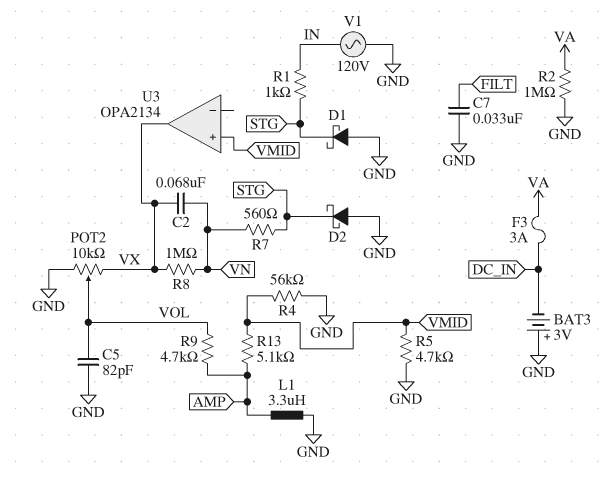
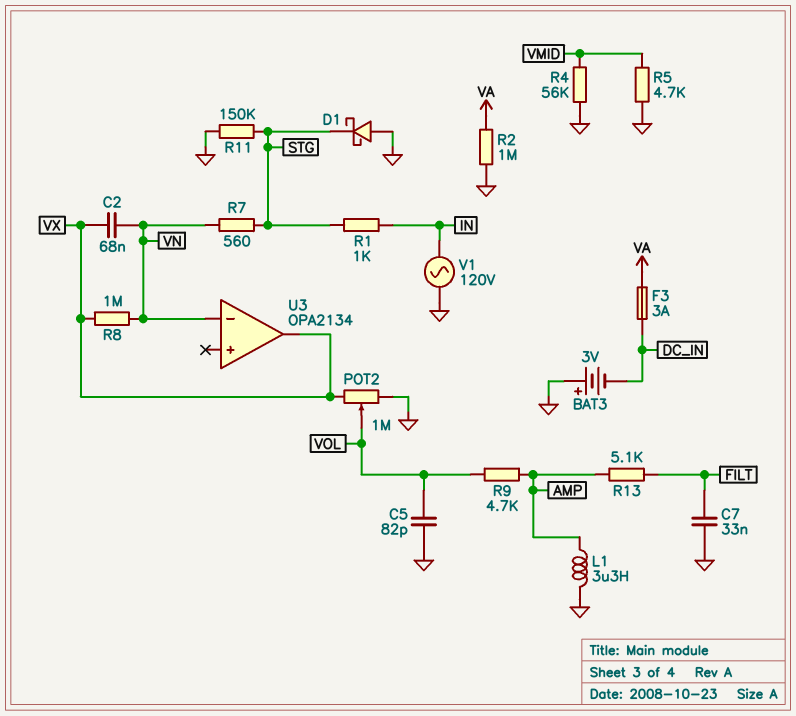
D2: schottky (A GND, K STG) -> none
POT2: 10k (GND, VX, wiper VOL) -> 1M (GND, VX, wiper VOL)
R11: none -> 150k (GND, STG)
R13: 5.1k (AMP, VMID) -> 5.1k (AMP, FILT)
U3 pin in+: VMID -> none
U3 pin in-: none -> VN

